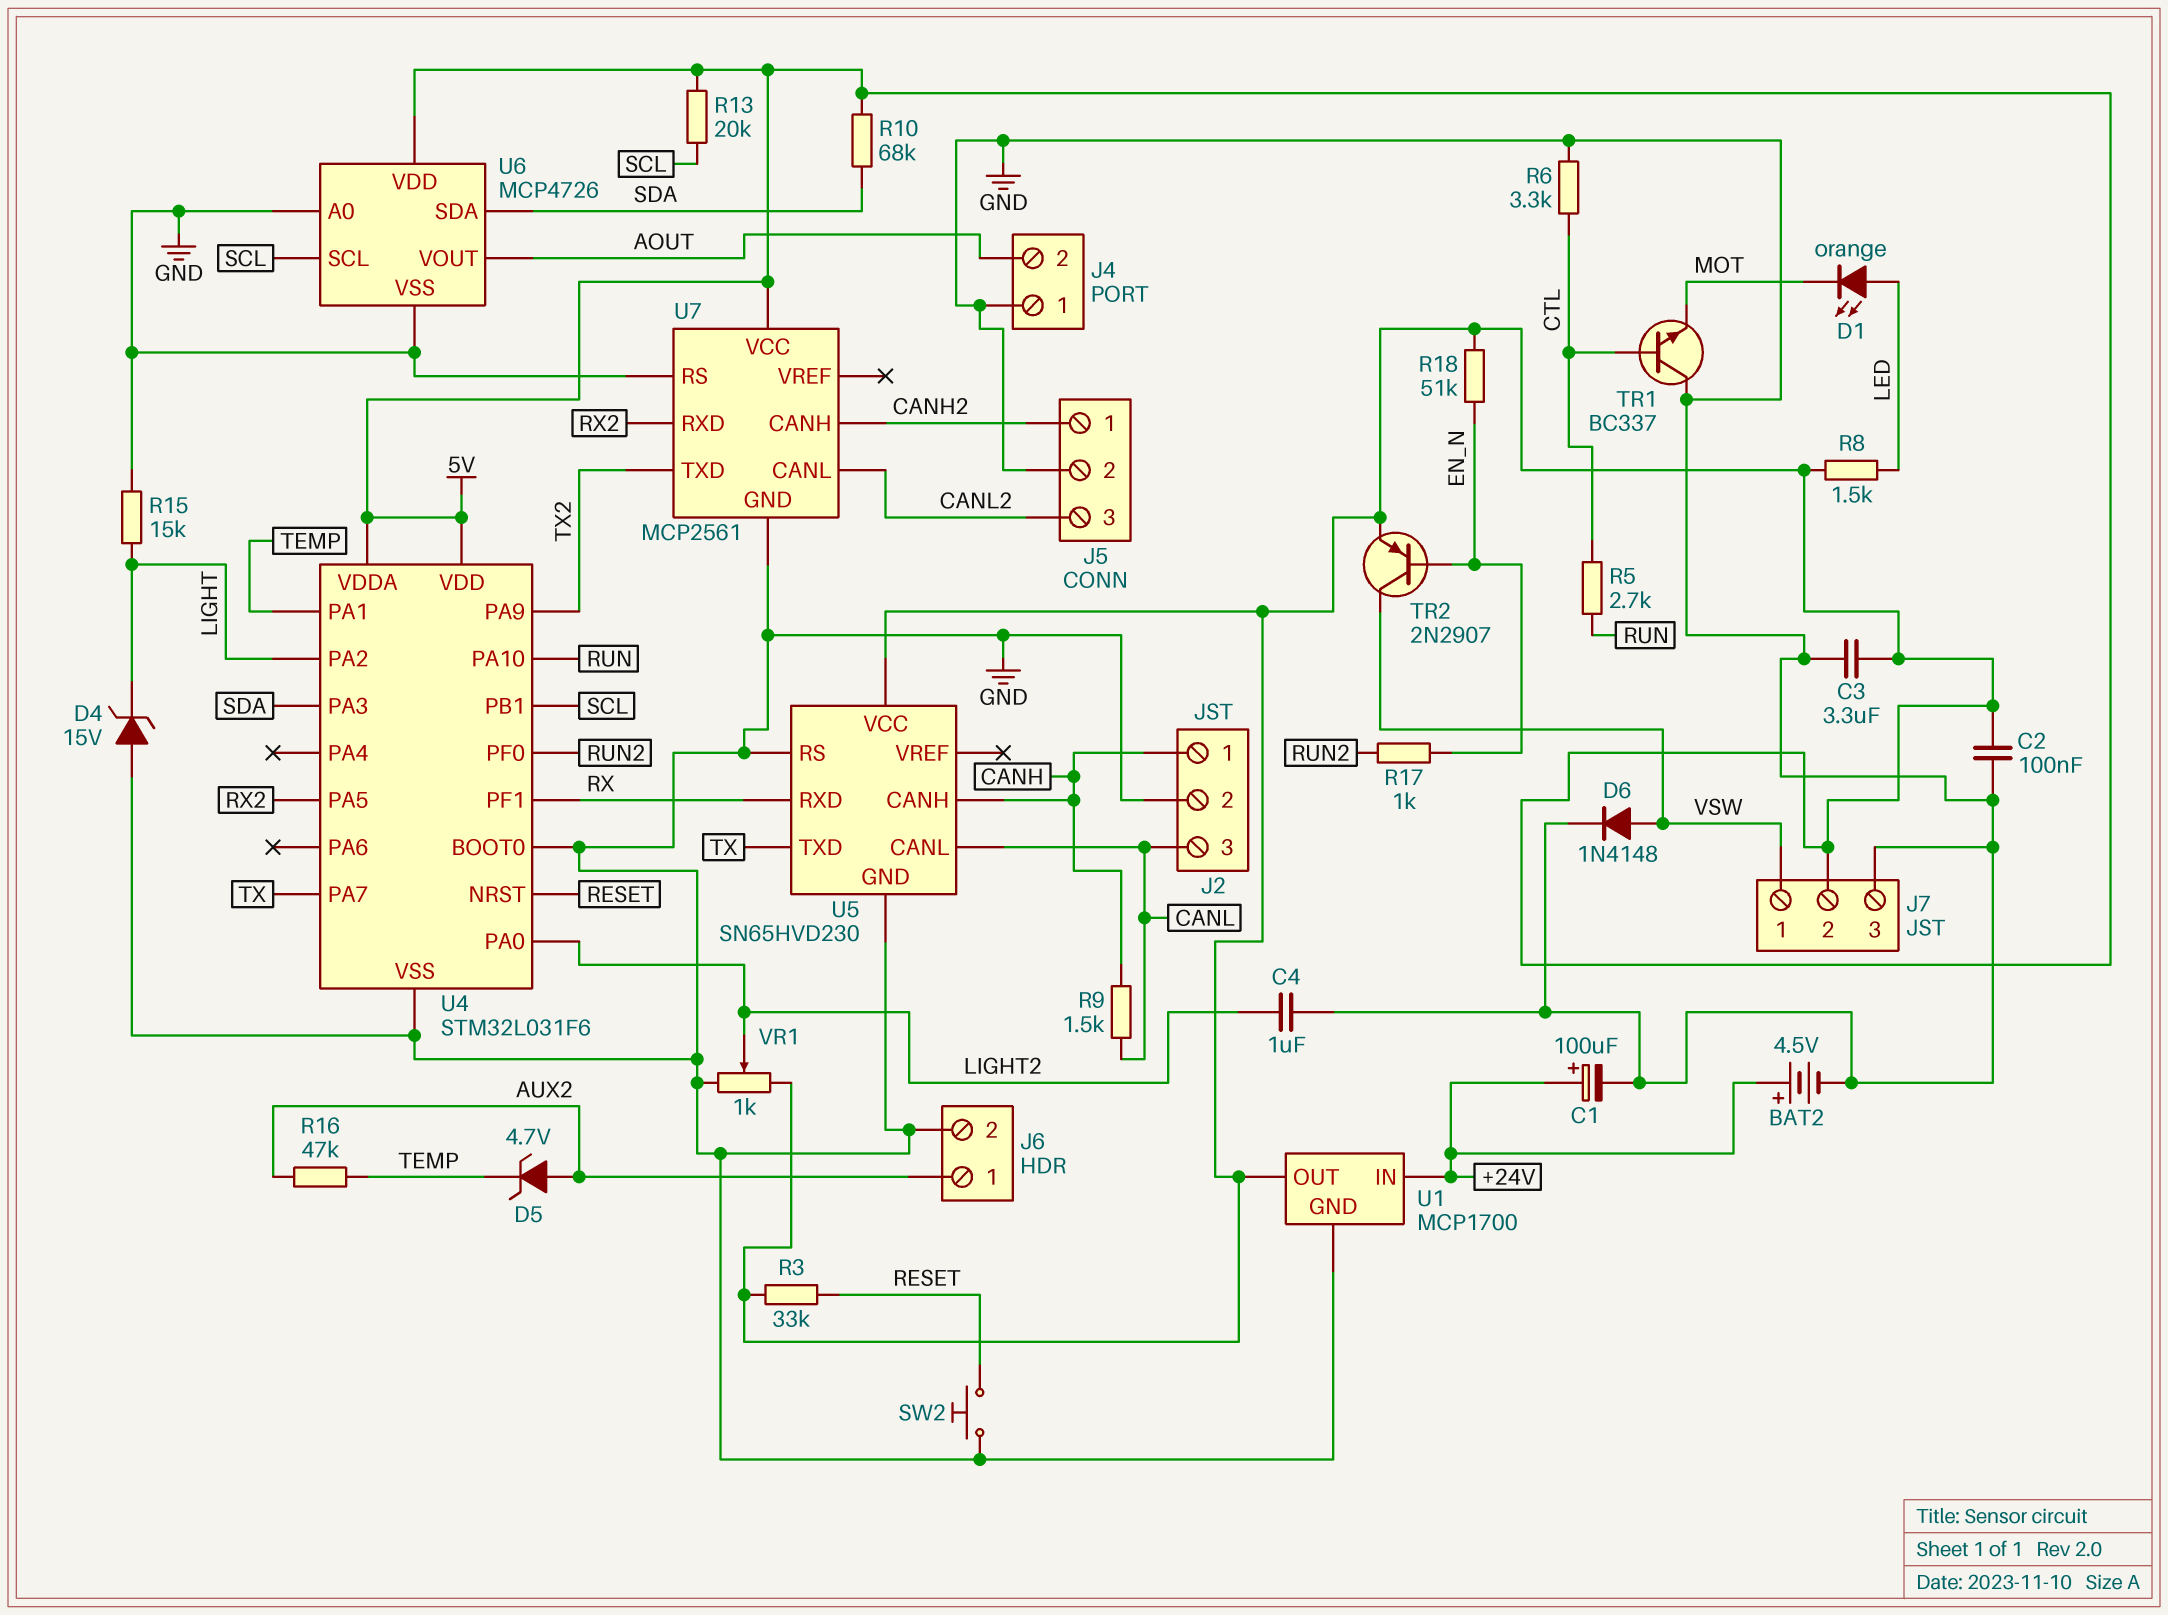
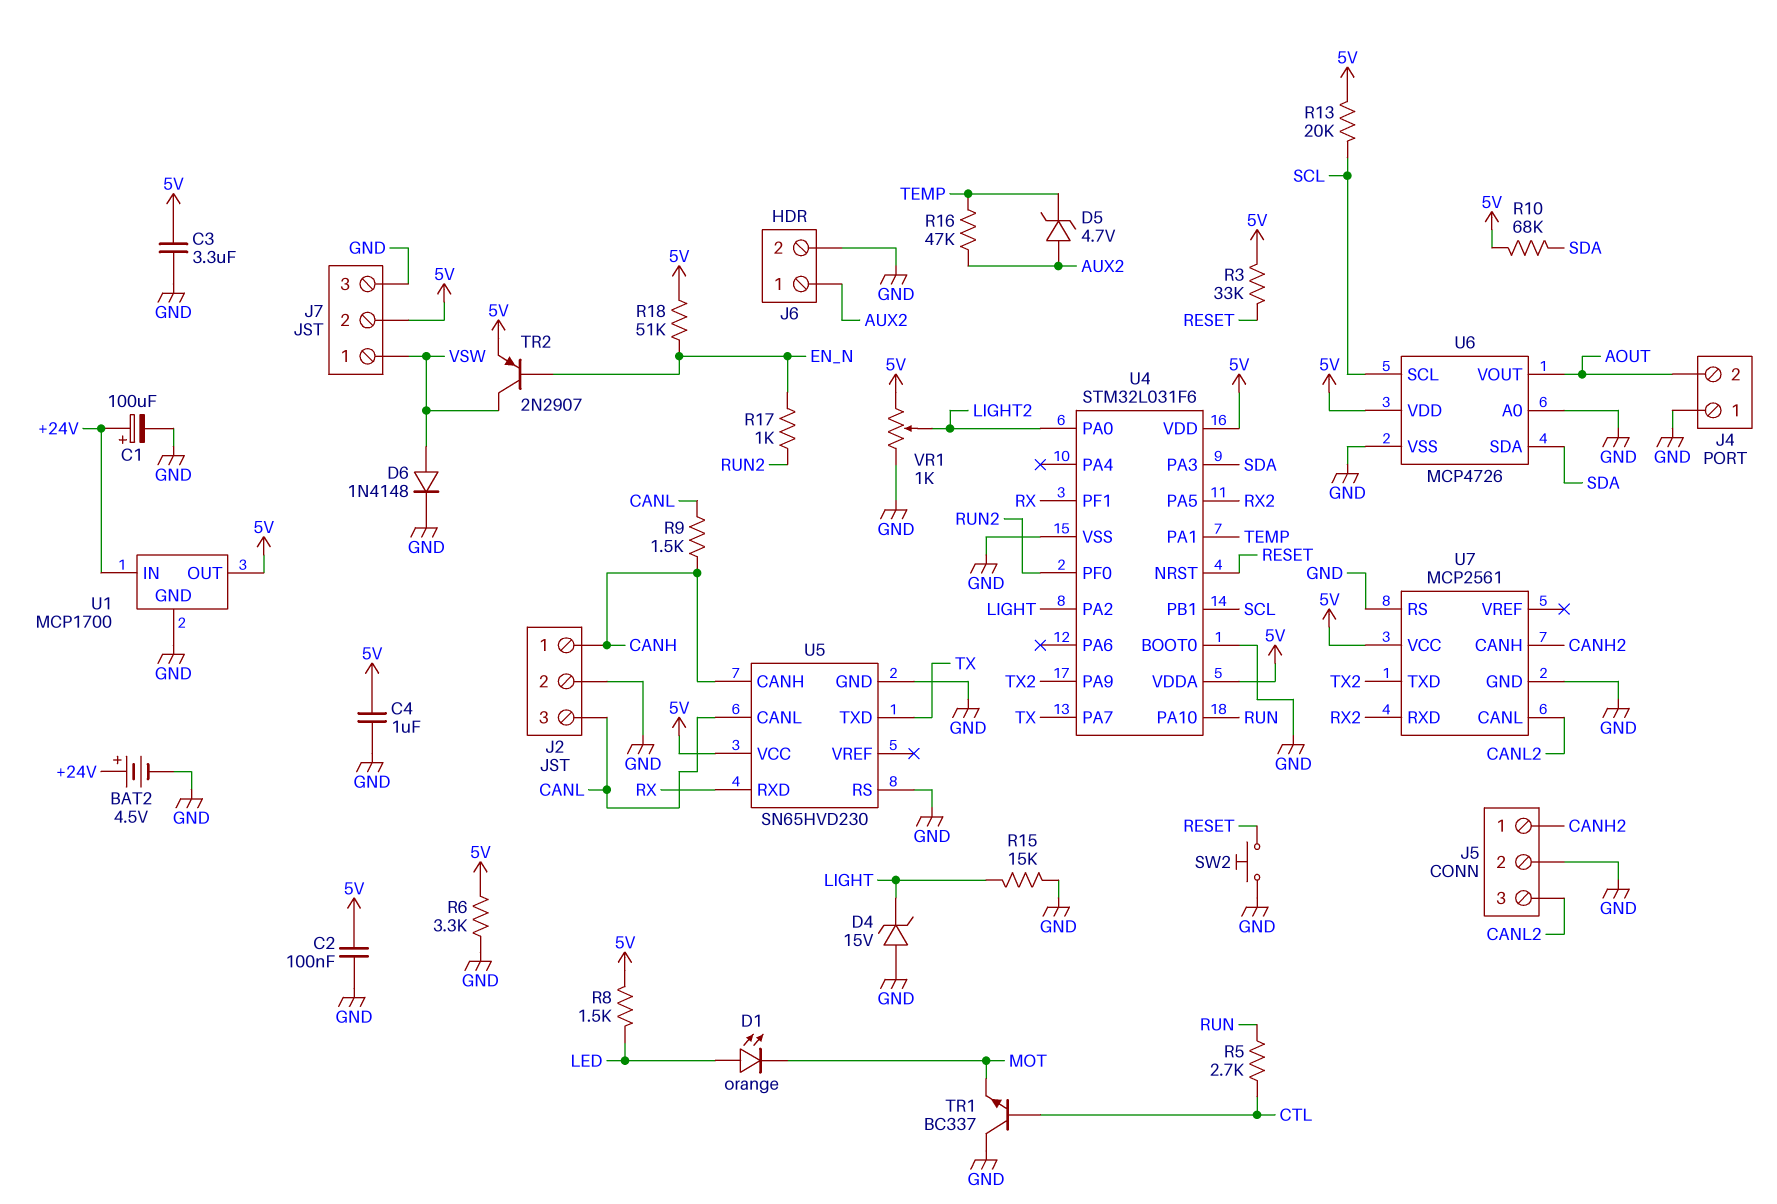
C4: 1uF (GND, LIGHT2) -> 1uF (5V, GND)
R6: 3.3k (CTL, GND) -> 3.3k (5V, GND)

